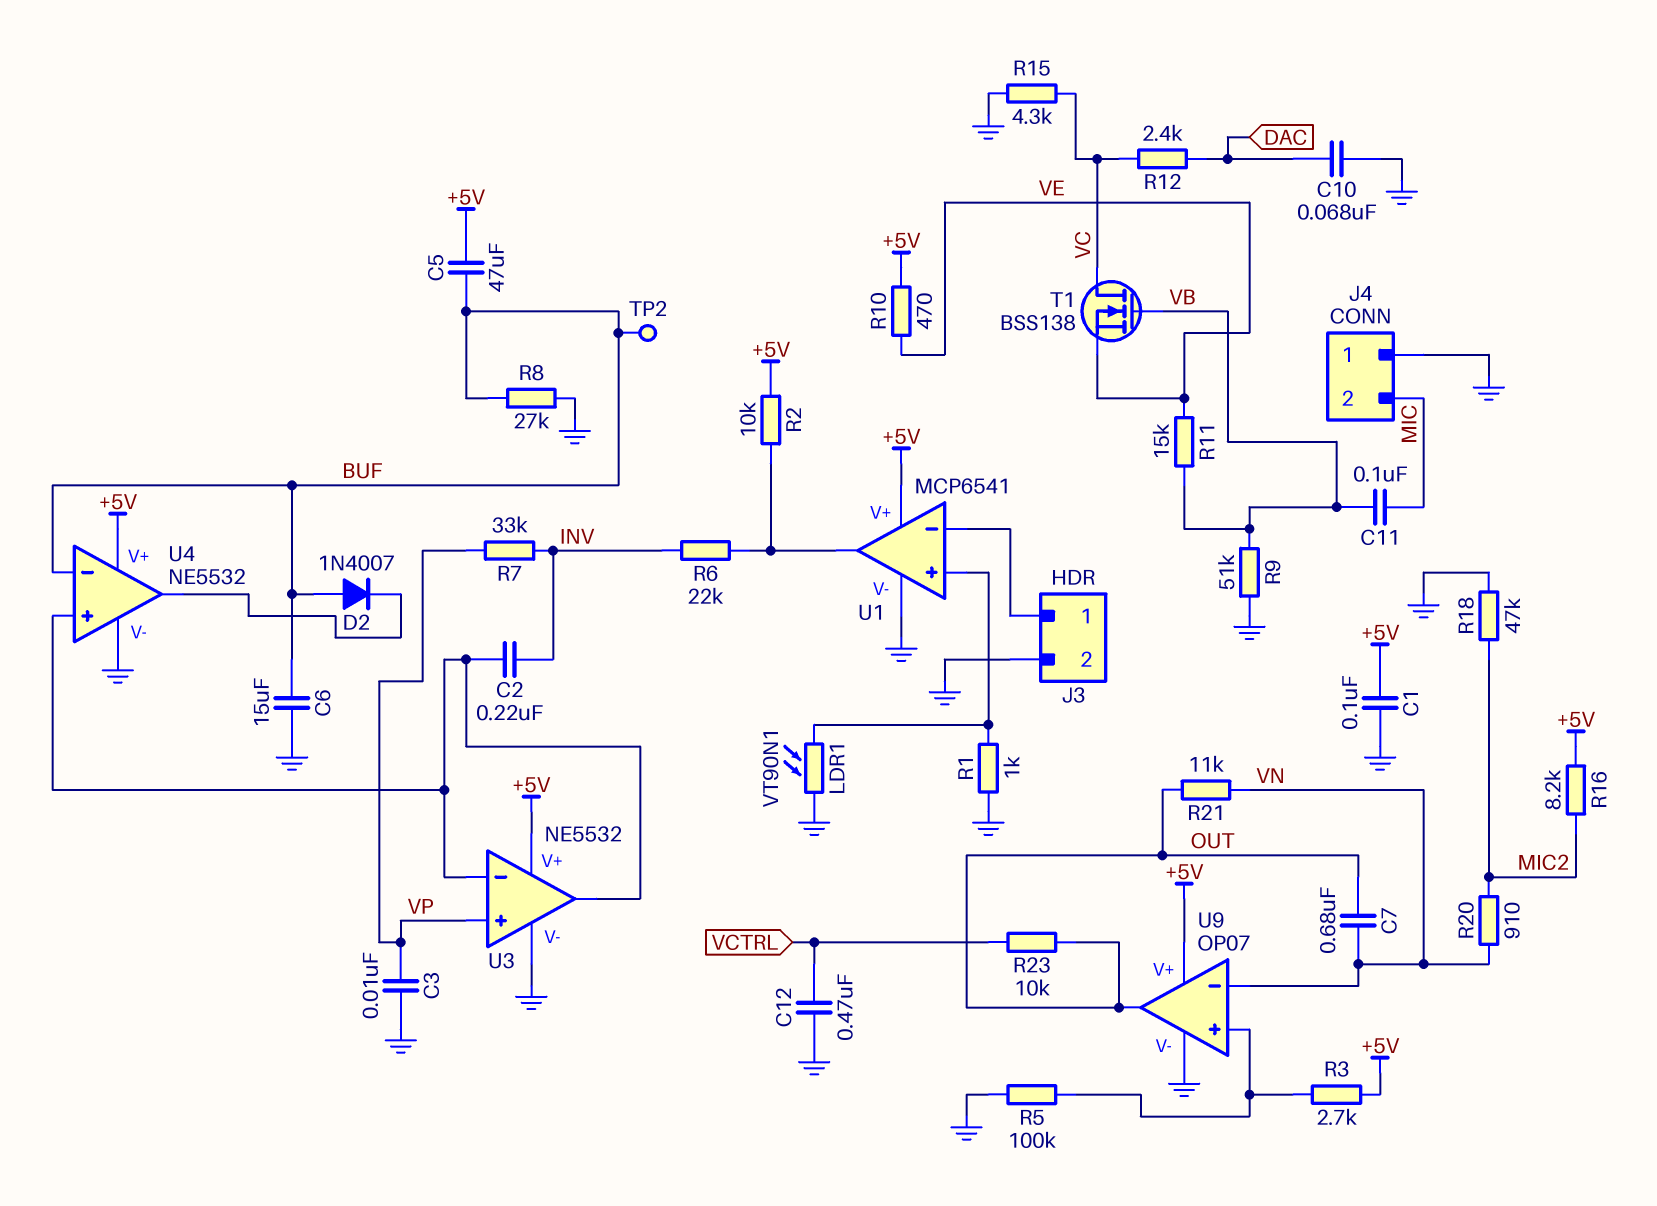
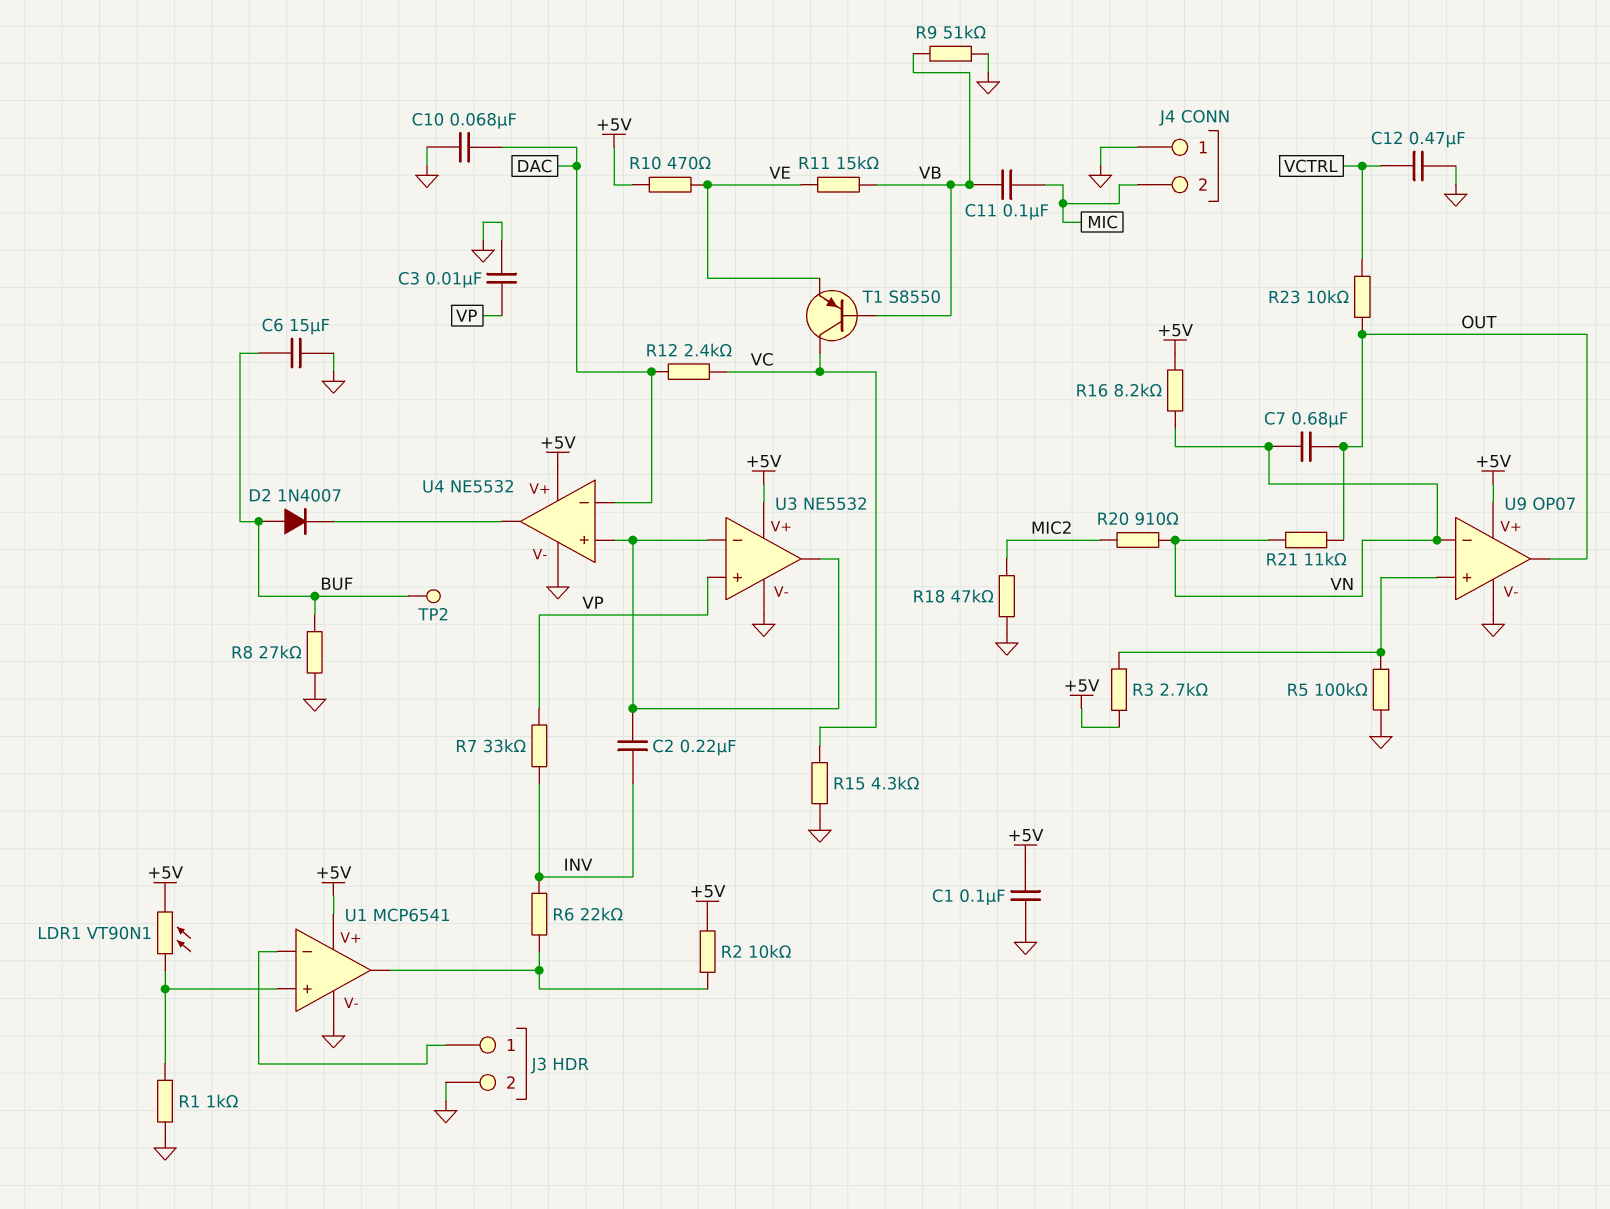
C5: 47uF (+5V, BUF) -> none
LDR1: VT90N1 (GND, U1/in+) -> VT90N1 (+5V, U1/in+)
R16: 8.2k (+5V, MIC2) -> 8.2k (+5V, VN)
T1: NMOS BSS138 (G VB, D VC, S VE) -> PNP S8550 (B VB, C VC, E VE)
U4 pin in-: BUF -> DAC

